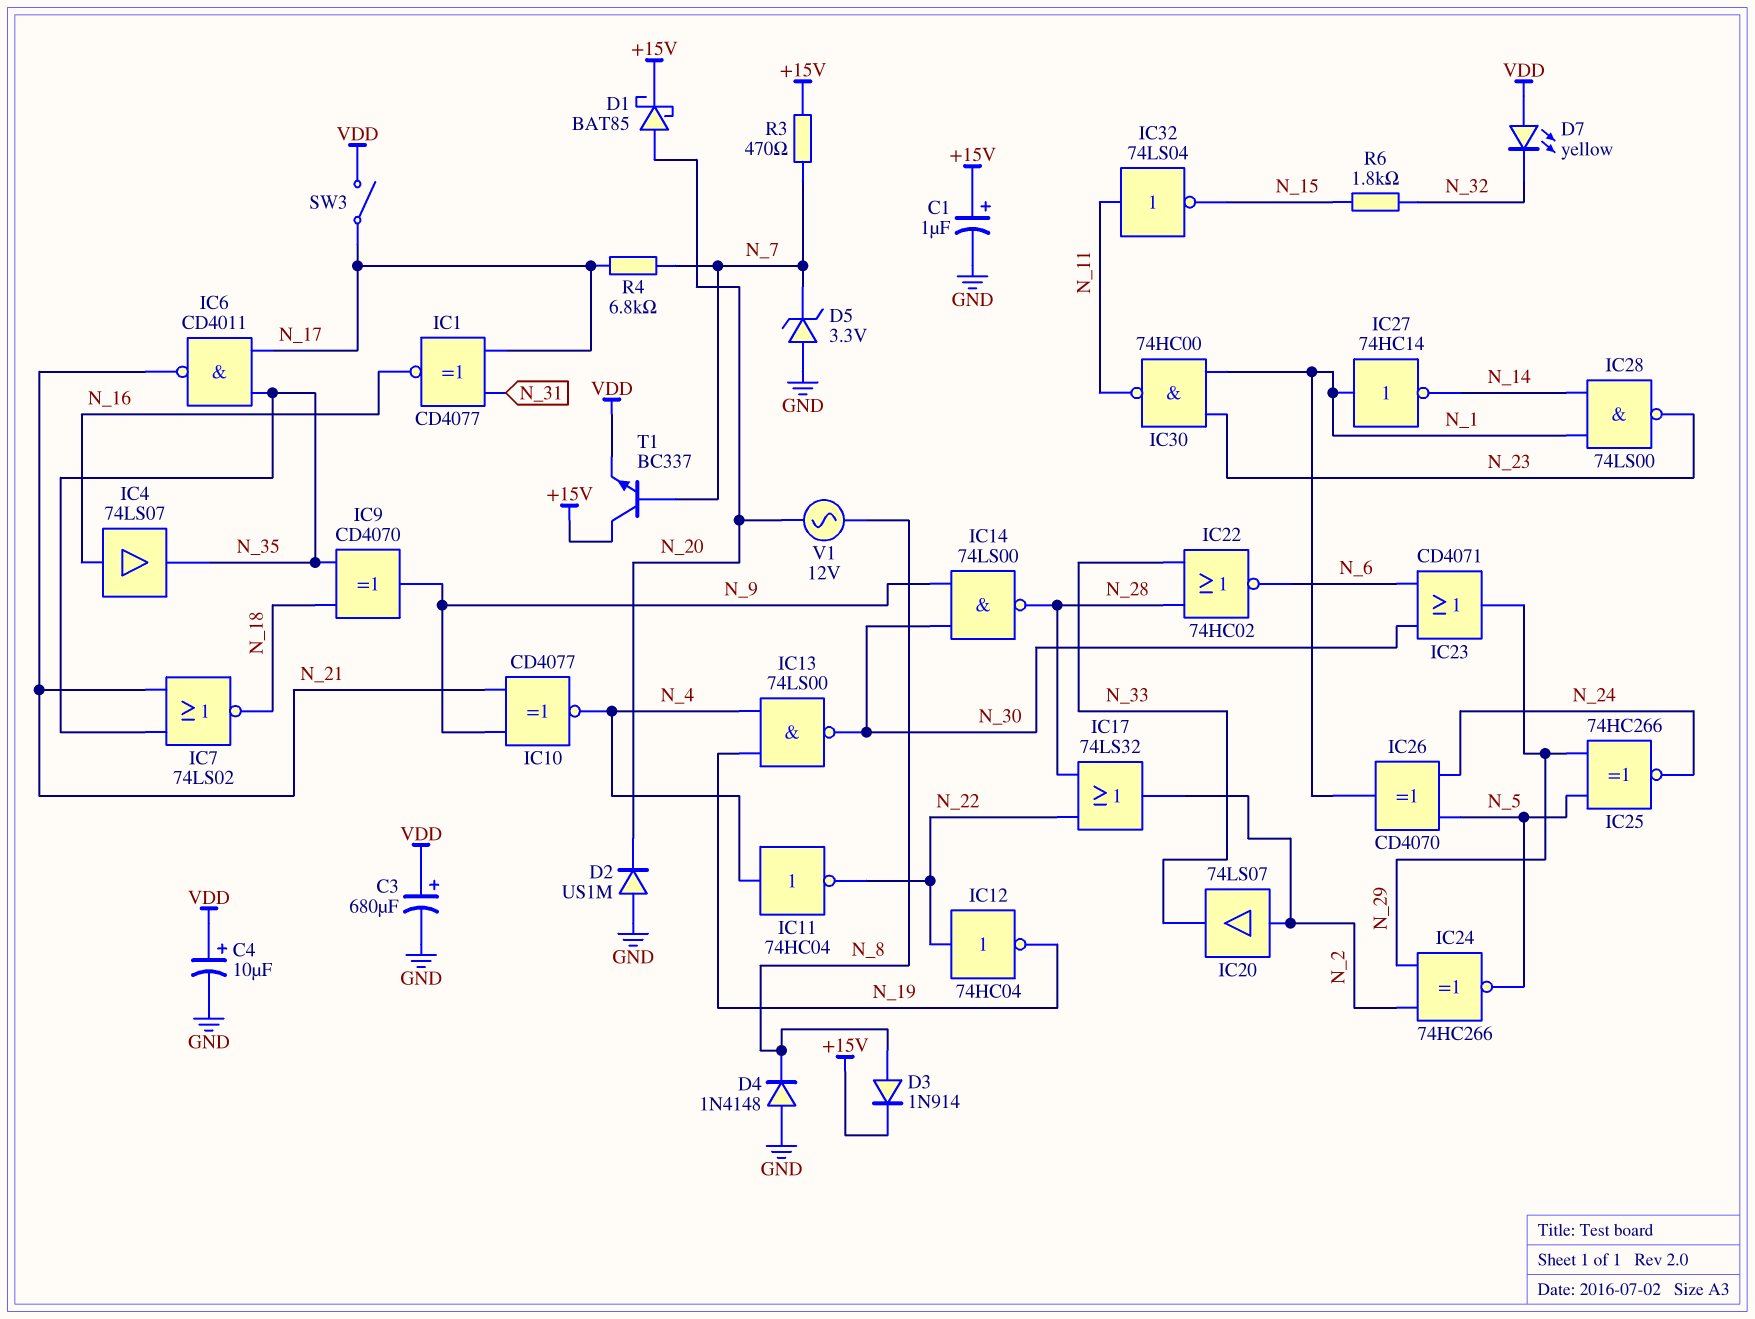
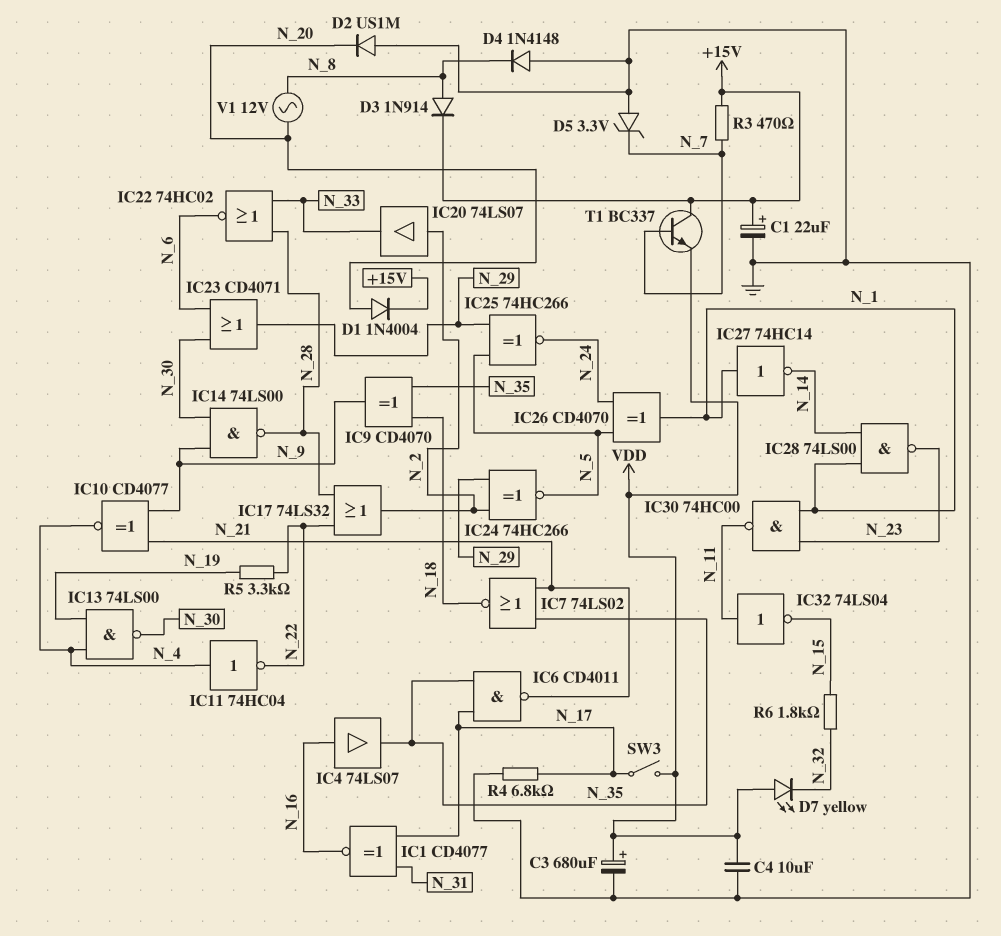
C1: 1uF (plus +15V, minus GND) -> 22uF (plus +15V, minus GND)
C4: 10uF (plus VDD, minus GND) -> 10uF (GND, VDD)
D1: schottky BAT85 (A N_20, K +15V) -> diode 1N4004 (A N_20, K +15V)
IC12: NOT 74HC04 (in N_22, out N_19) -> none
R4: 6.8k (N_7, N_17) -> 6.8k (GND, N_17)
R5: none -> 3.3k (N_19, N_22)

